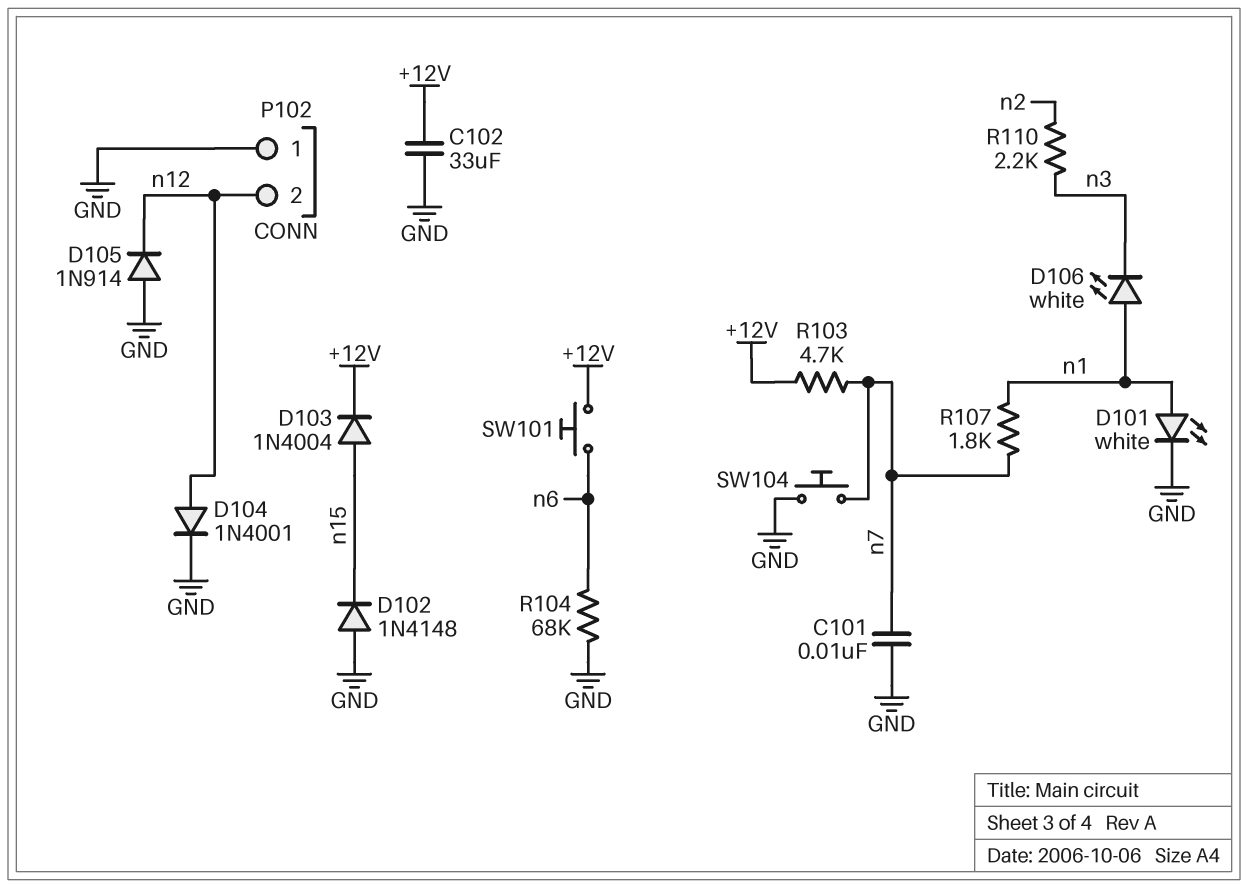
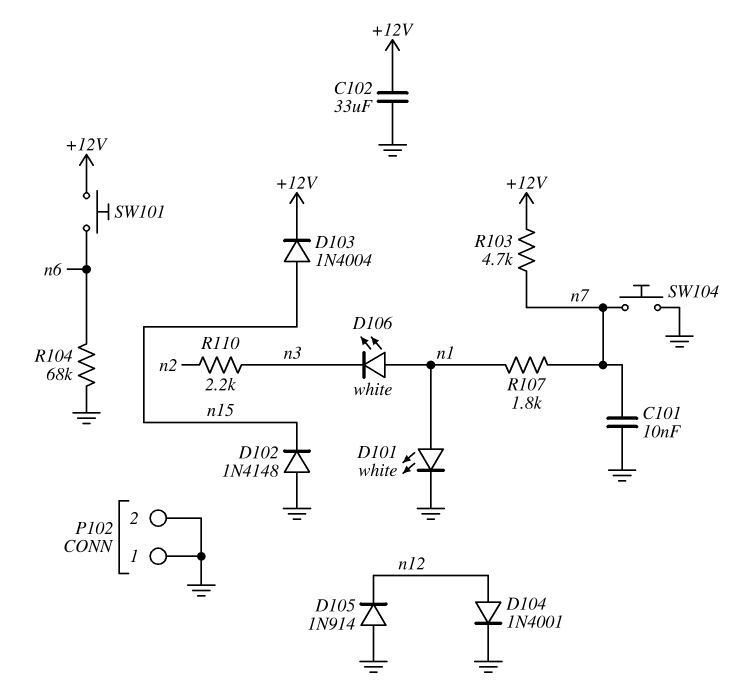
P102 pin 2: n12 -> GND

